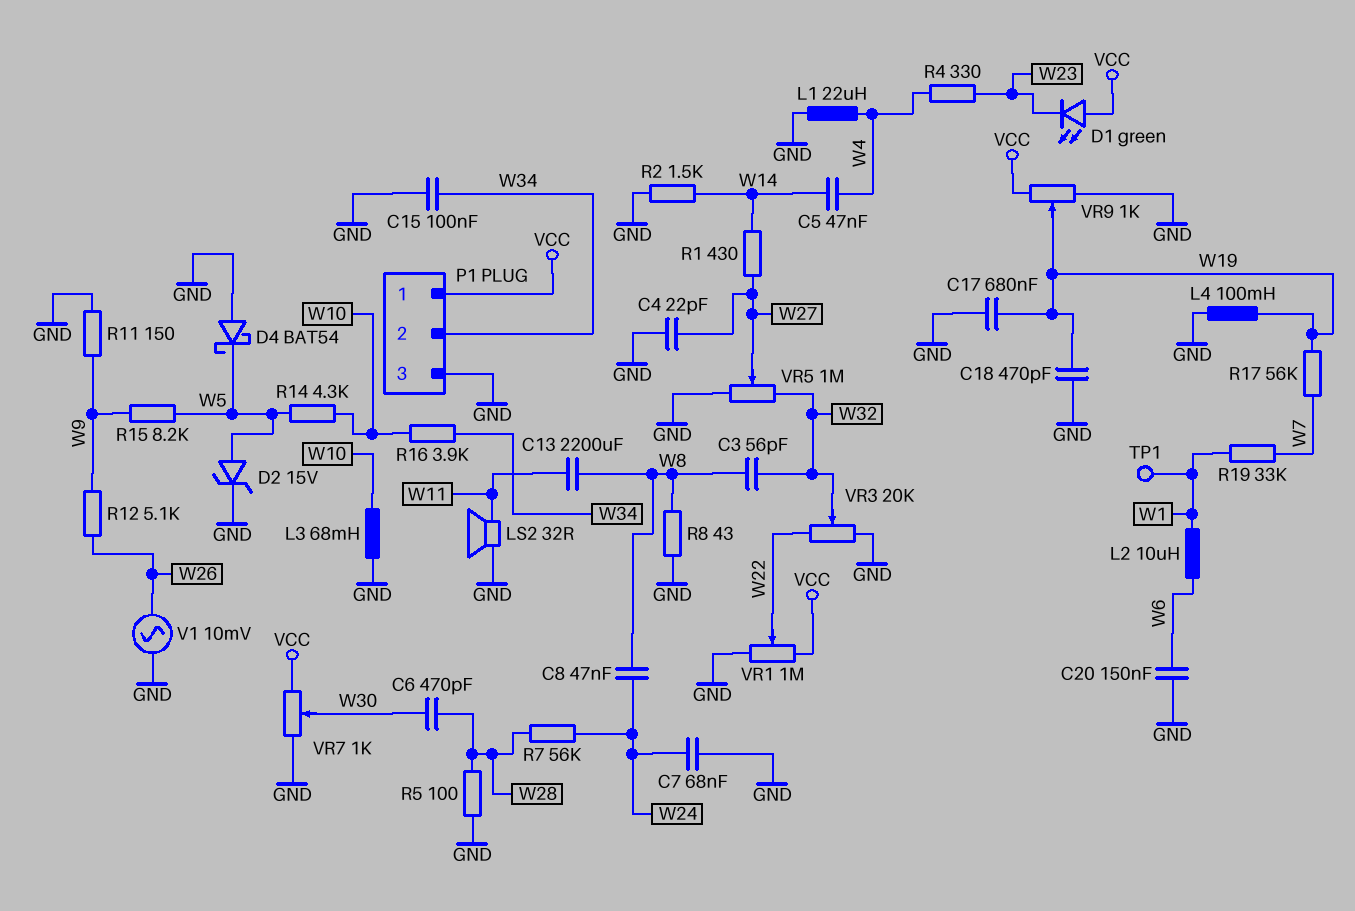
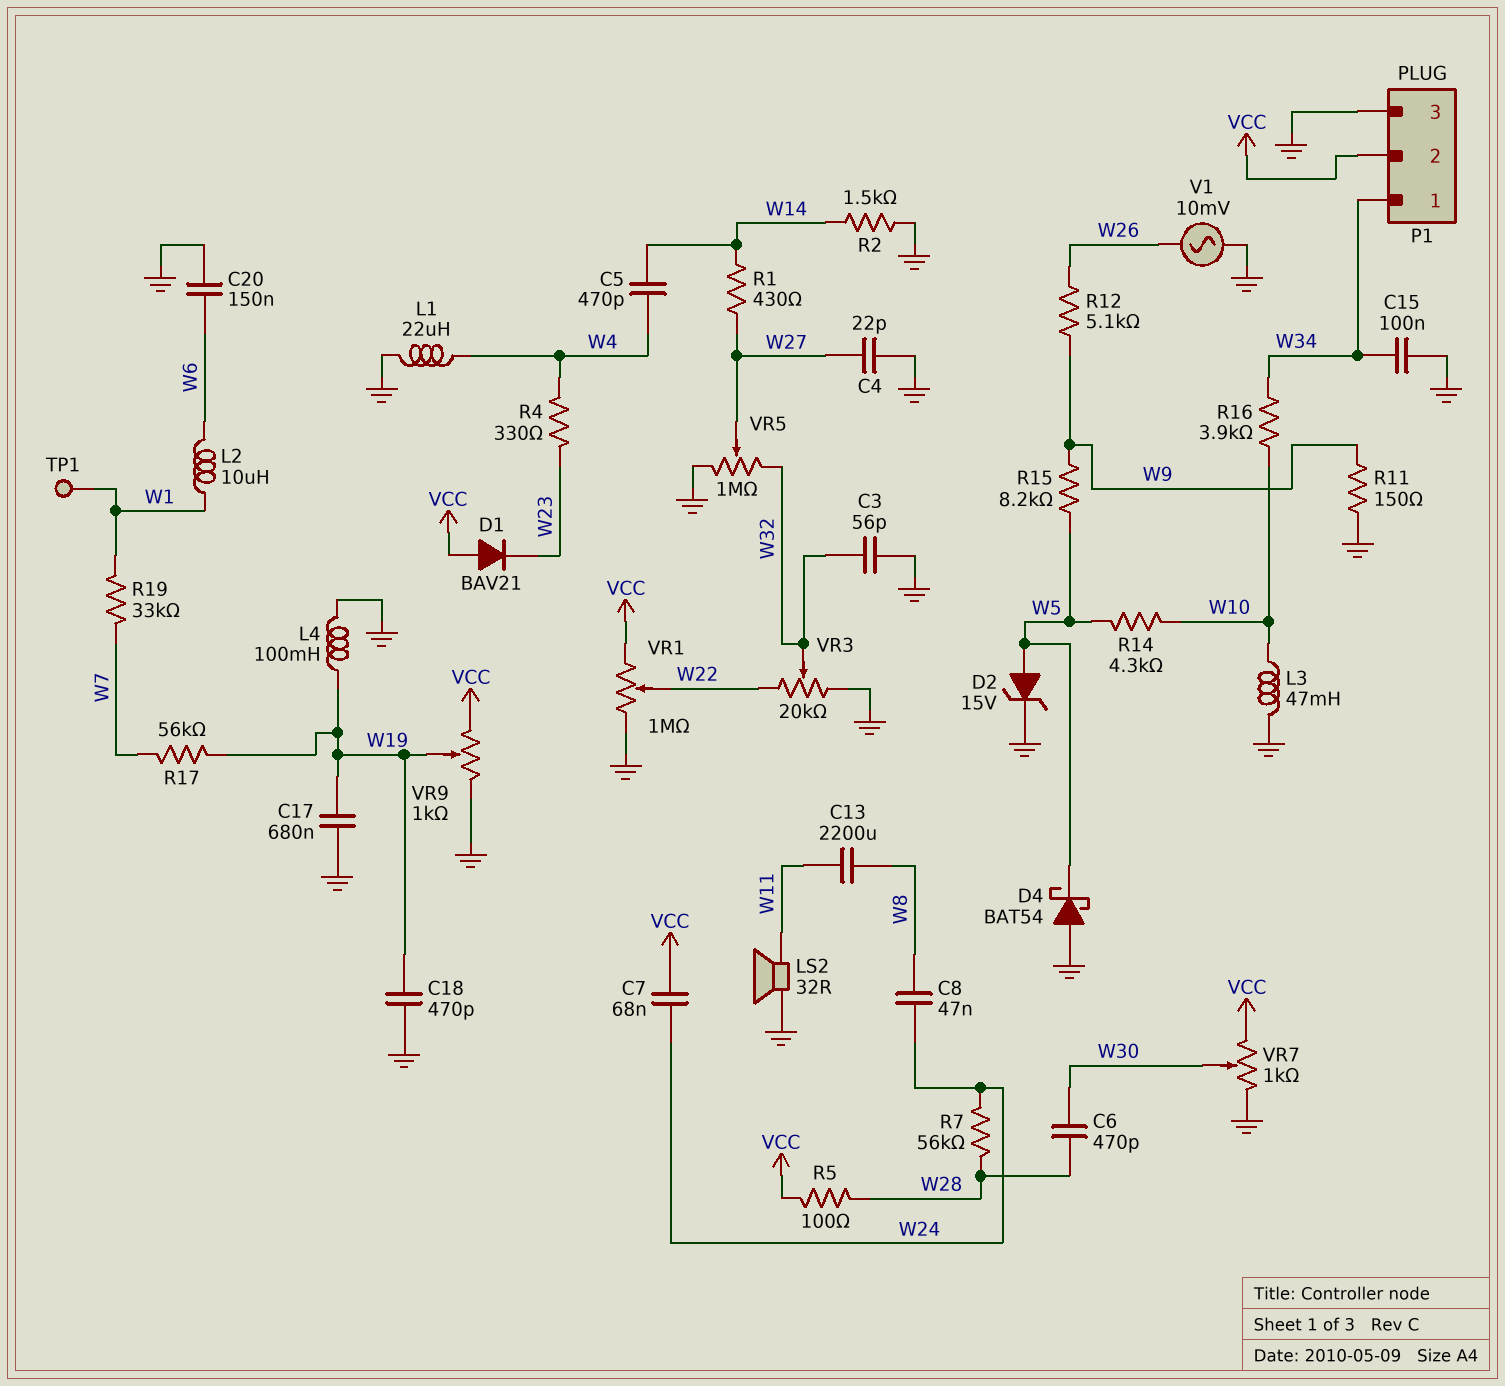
C3: 56pF (W8, W32) -> 56pF (GND, W32)
C5: 47nF (W4, W14) -> 470pF (W4, W14)
C7: 68nF (GND, W24) -> 68nF (VCC, W24)
D1: LED green (A VCC, K W23) -> diode BAV21 (A VCC, K W23)
L3: 68mH (GND, W10) -> 47mH (GND, W10)
P1 pin 1: VCC -> W34
P1 pin 2: W34 -> VCC
R5: 100 (GND, W28) -> 100 (VCC, W28)
R8: 43 (GND, W8) -> none

